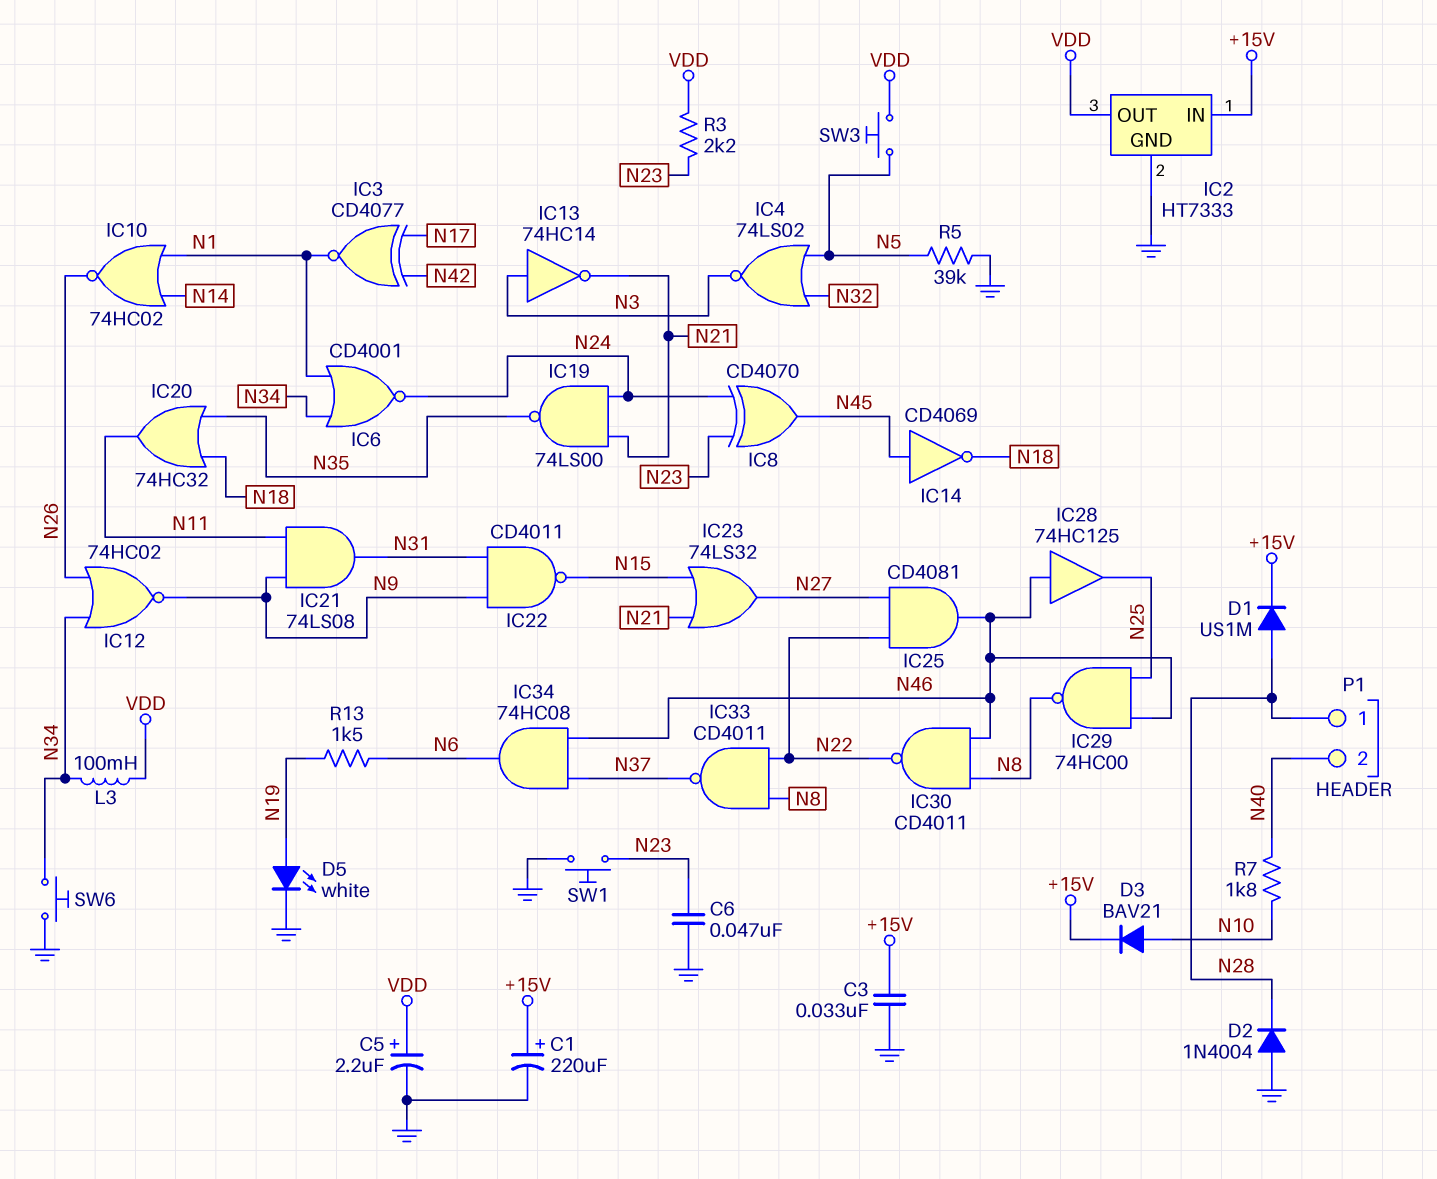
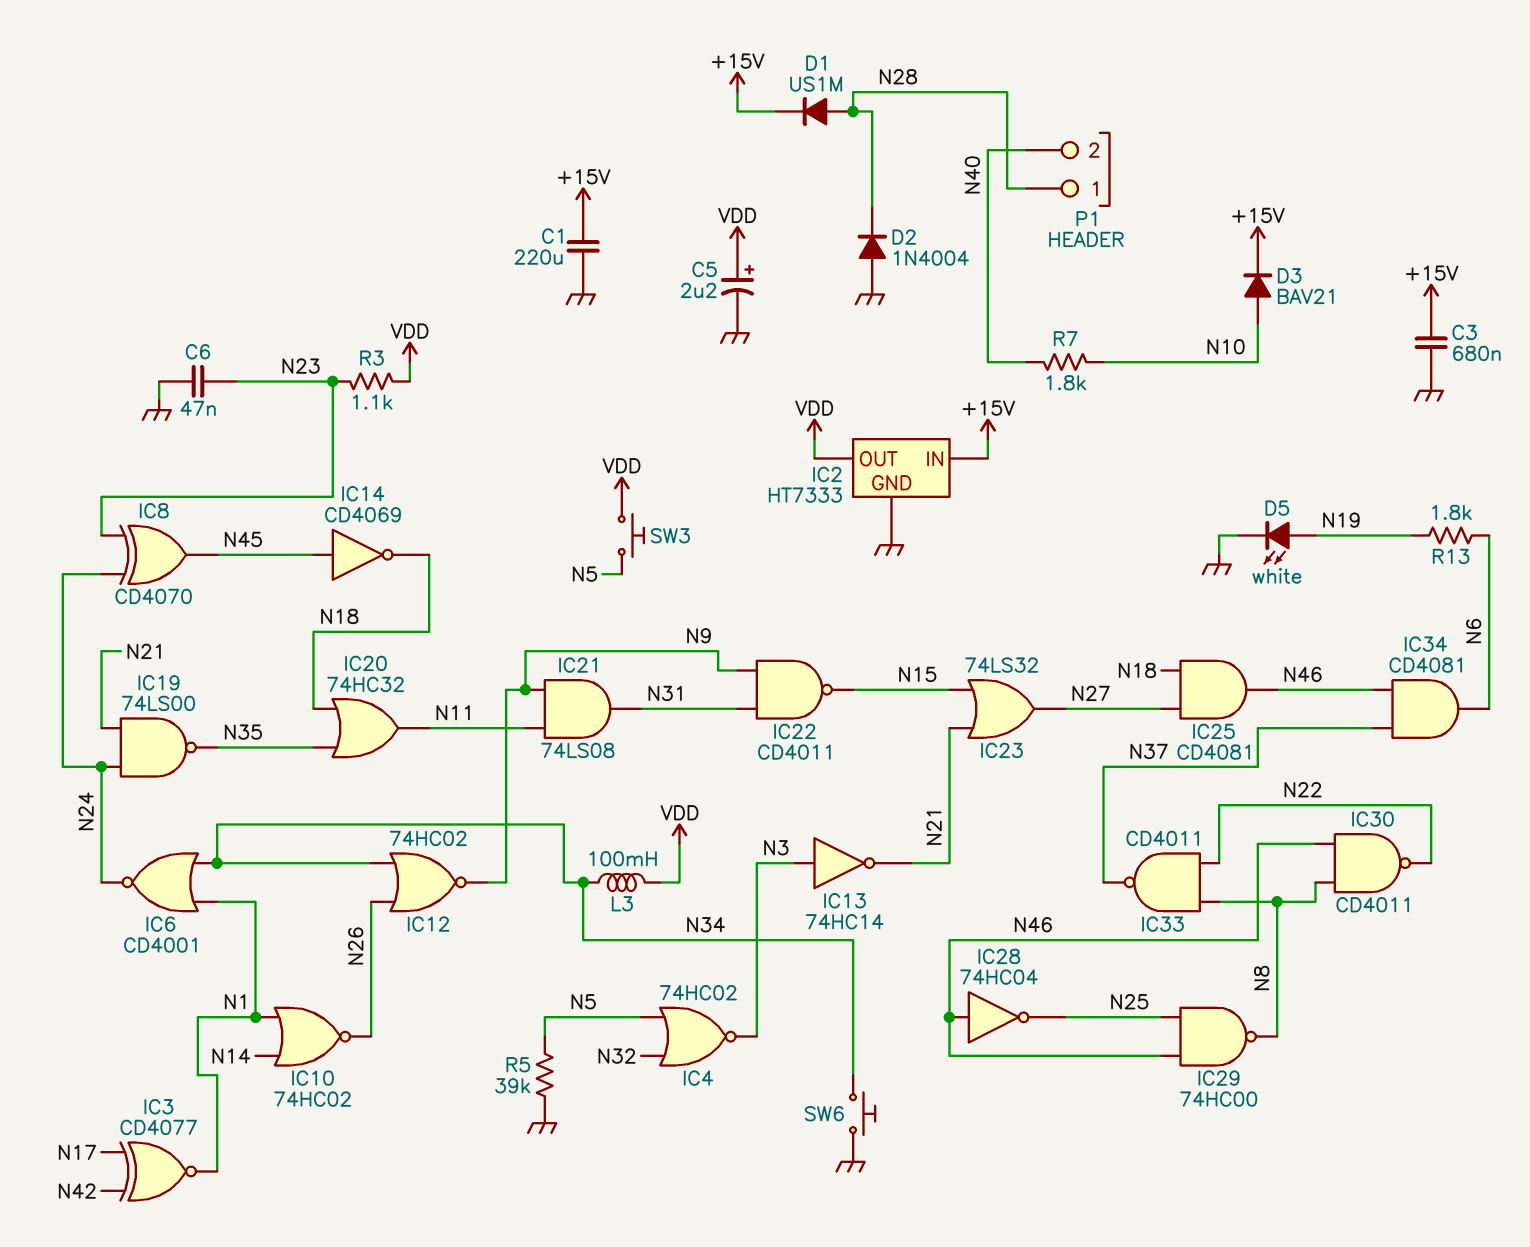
C1: 220uF (plus +15V, minus GND) -> 220uF (+15V, GND)
C3: 33nF (+15V, GND) -> 680nF (+15V, GND)
IC4: NOR 74LS02 (in N5, in N32, out N3) -> NOR 74HC02 (in N5, in N32, out N3)
IC25: AND CD4081 (in N22, in N27, out N46) -> AND CD4081 (in N18, in N27, out N46)
IC28: buffer 74HC125 (in N46, out N25) -> NOT 74HC04 (in N46, out N25)
IC34: AND 74HC08 (in N37, in N46, out N6) -> AND CD4081 (in N37, in N46, out N6)
R3: 2.2k (N23, VDD) -> 1.1k (N23, VDD)
R13: 1.5k (N6, N19) -> 1.8k (N6, N19)
SW1: button (GND, N23) -> none

